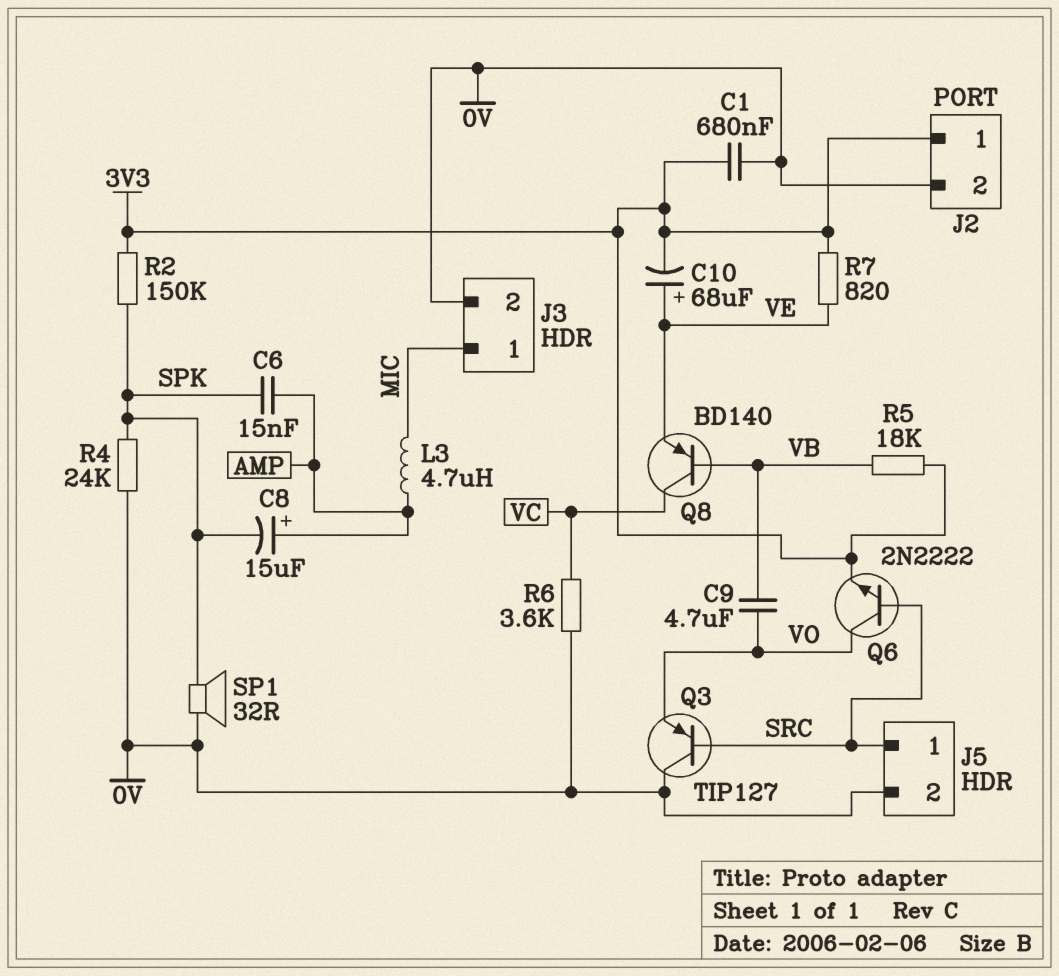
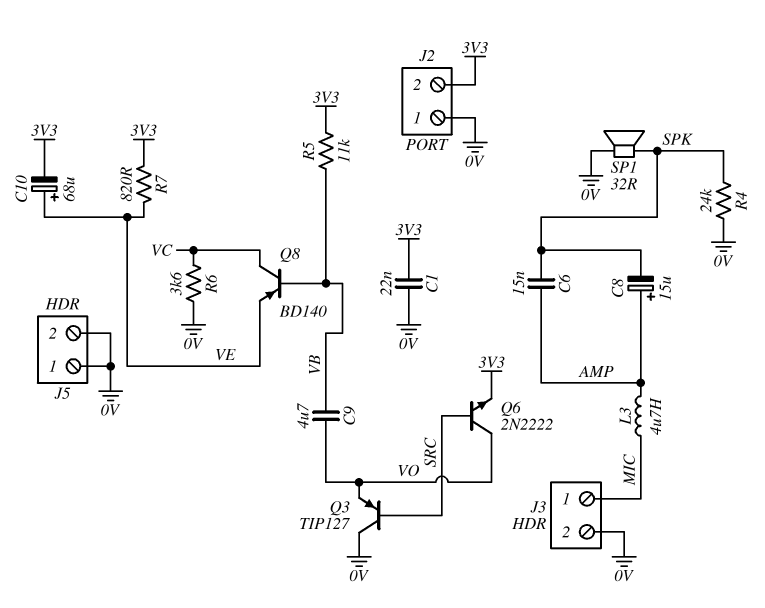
C1: 680nF (0V, 3V3) -> 22nF (0V, 3V3)
J2 pin 1: 3V3 -> 0V
J2 pin 2: 0V -> 3V3
J5 pin 1: SRC -> 0V
R2: 150k (3V3, SPK) -> none
R5: 18k (3V3, VB) -> 11k (3V3, VB)

